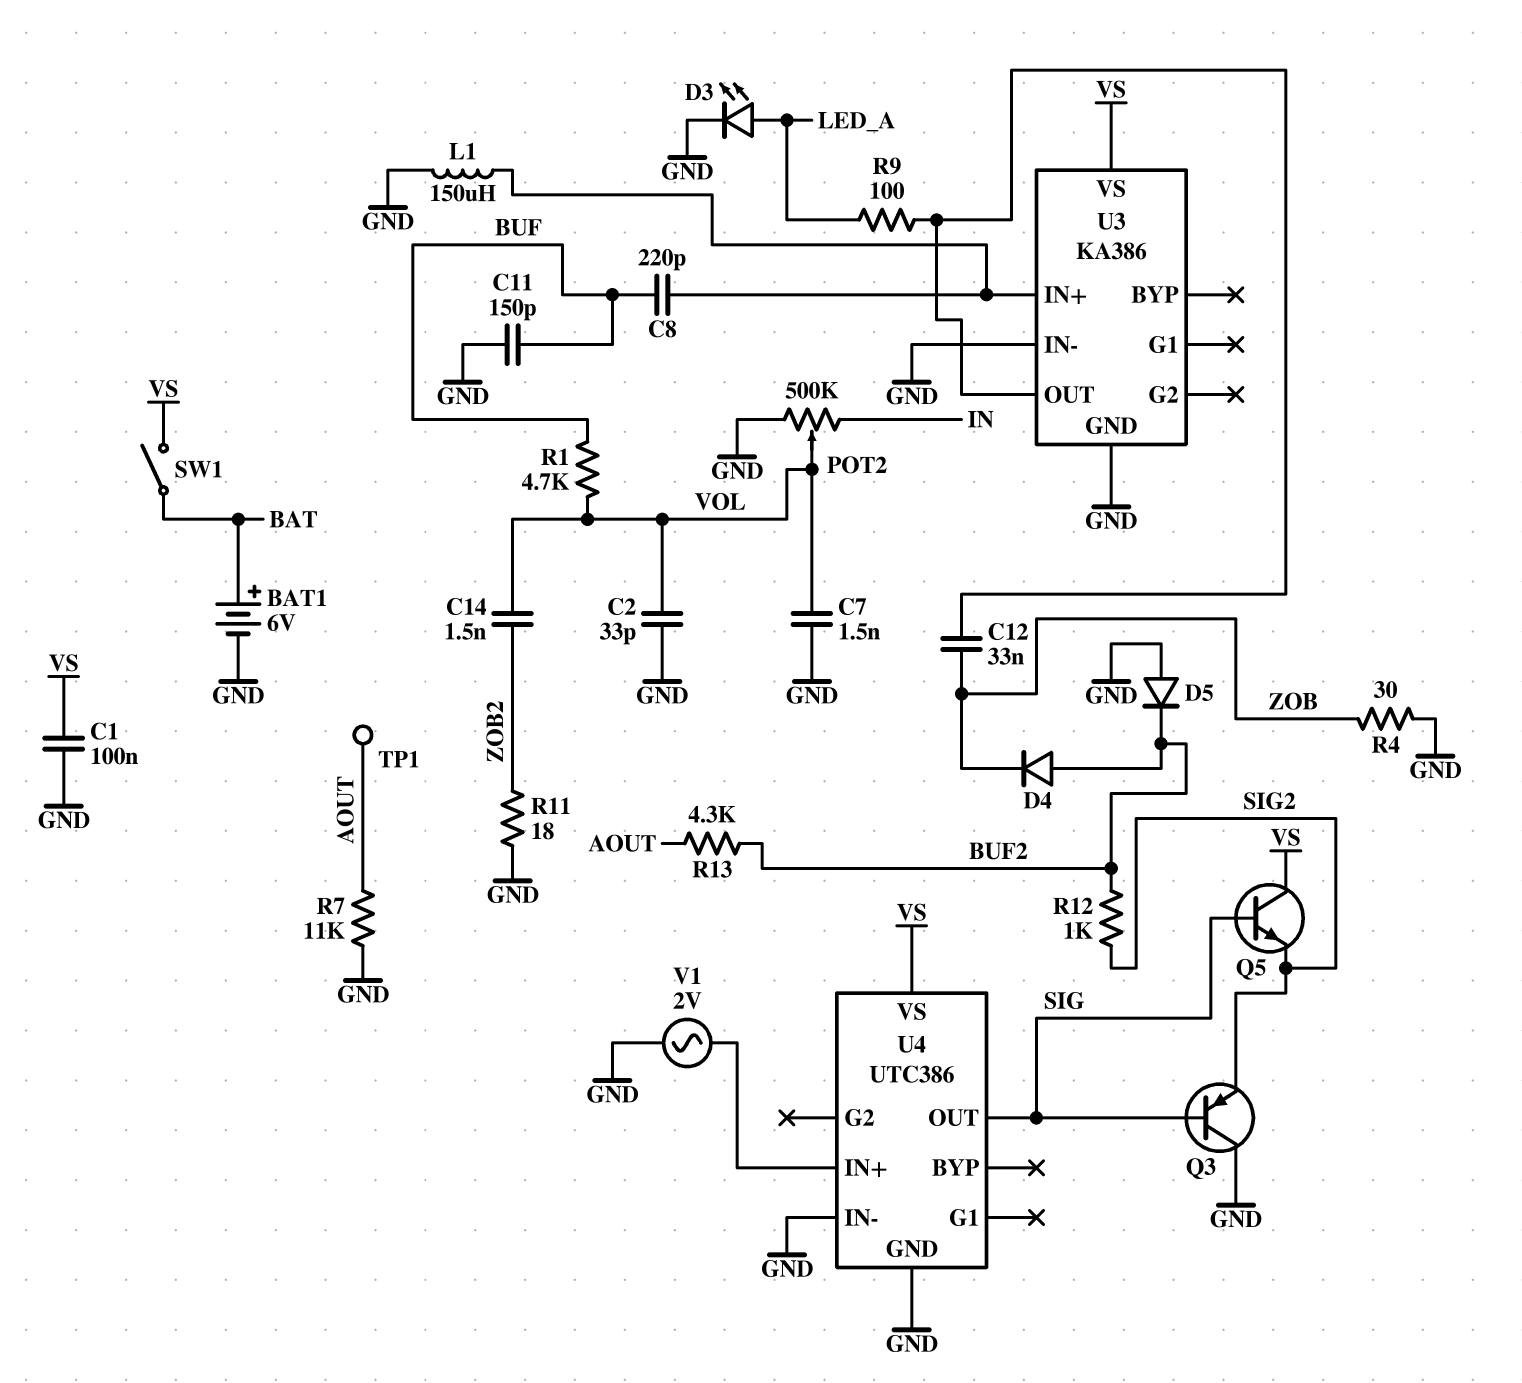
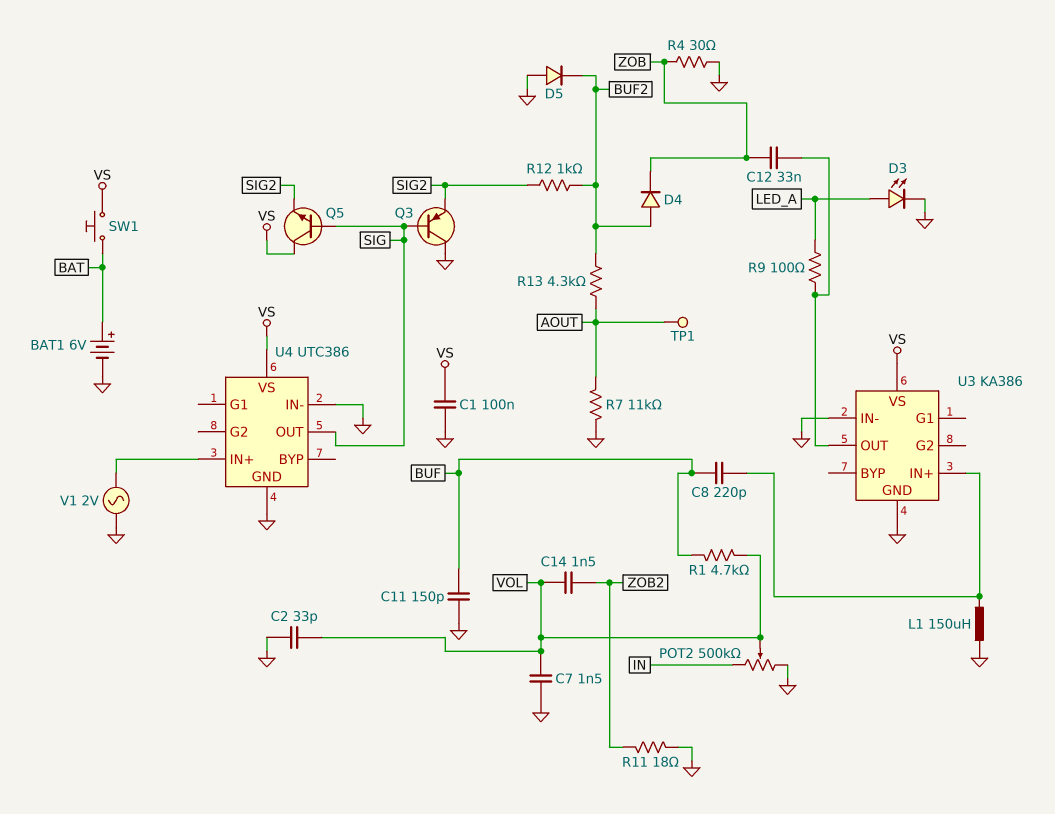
SW1: switch (BAT, VS) -> button (BAT, VS)

